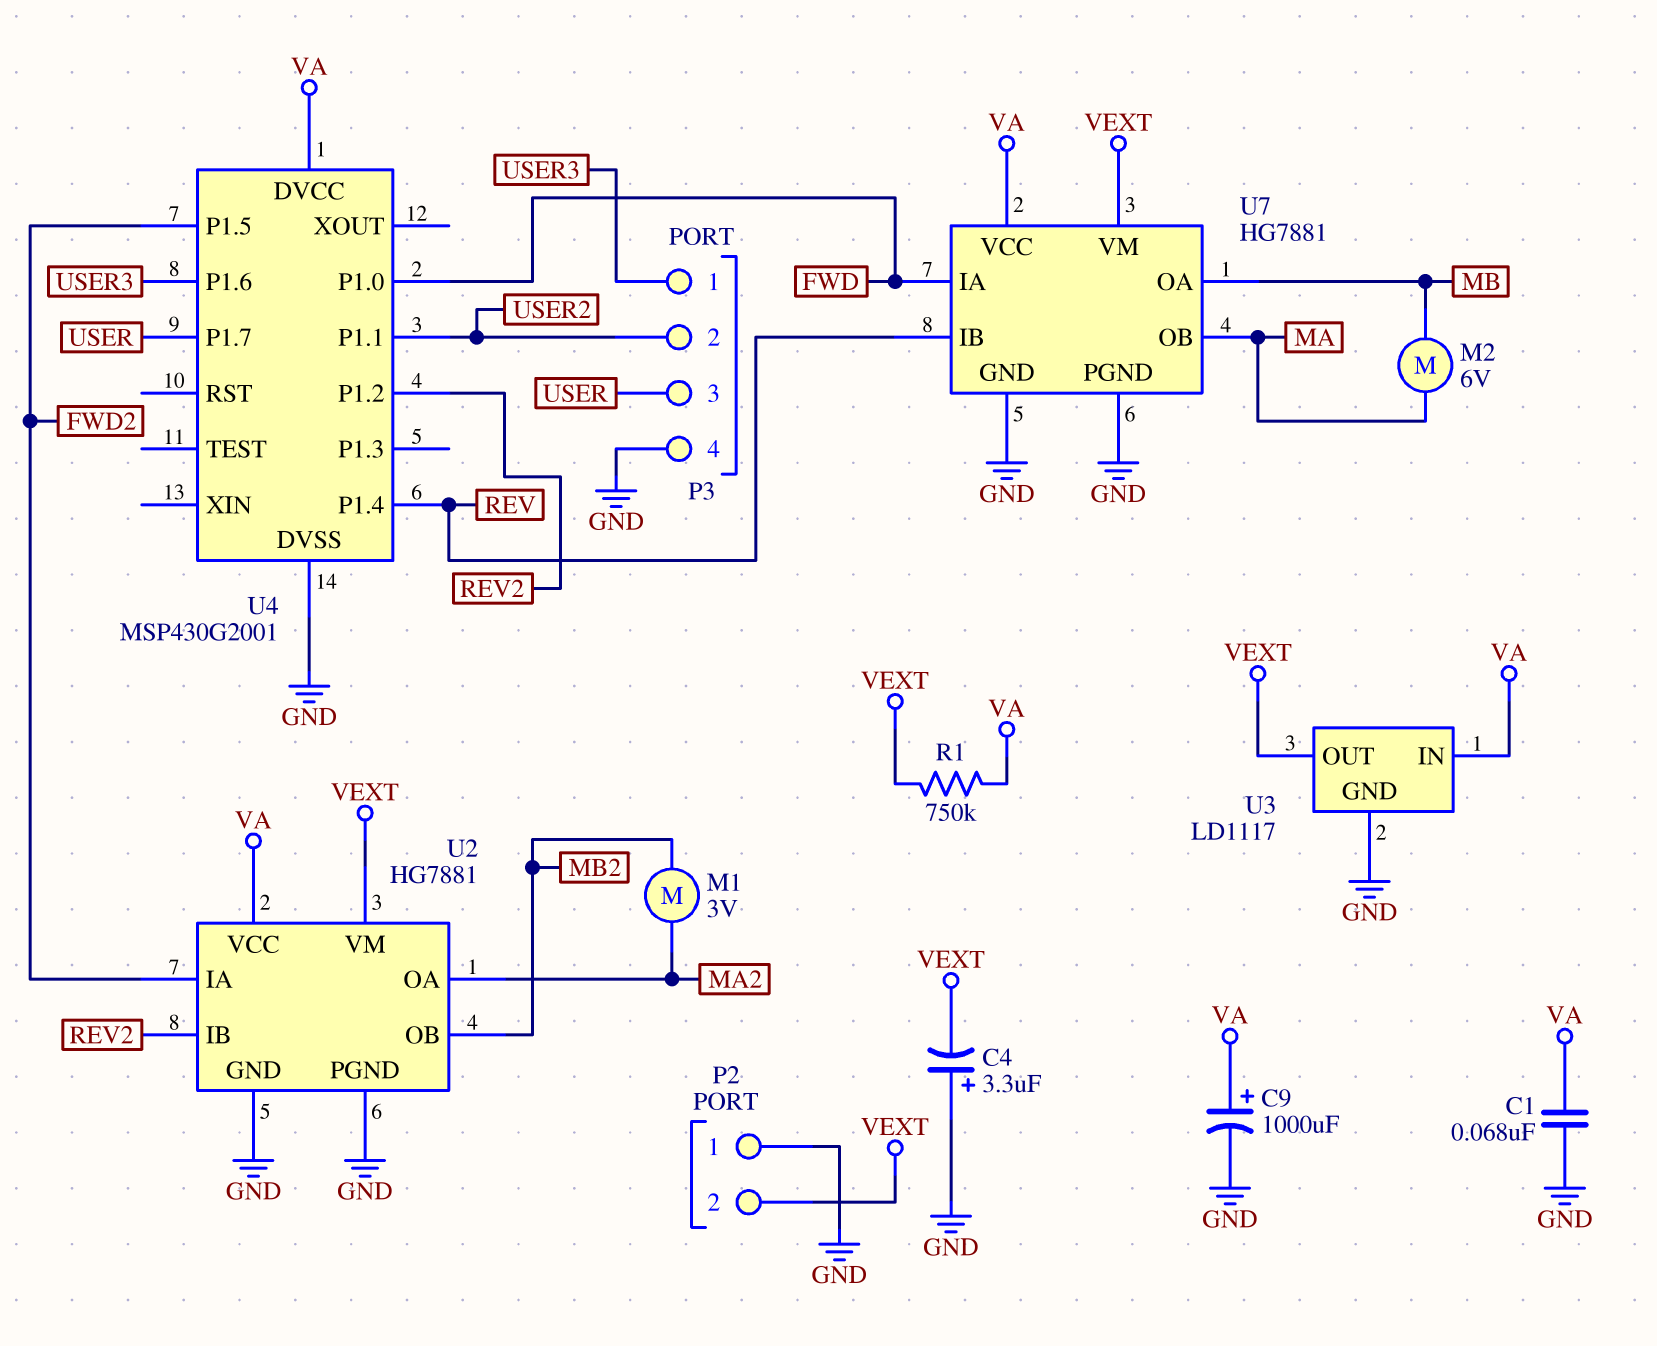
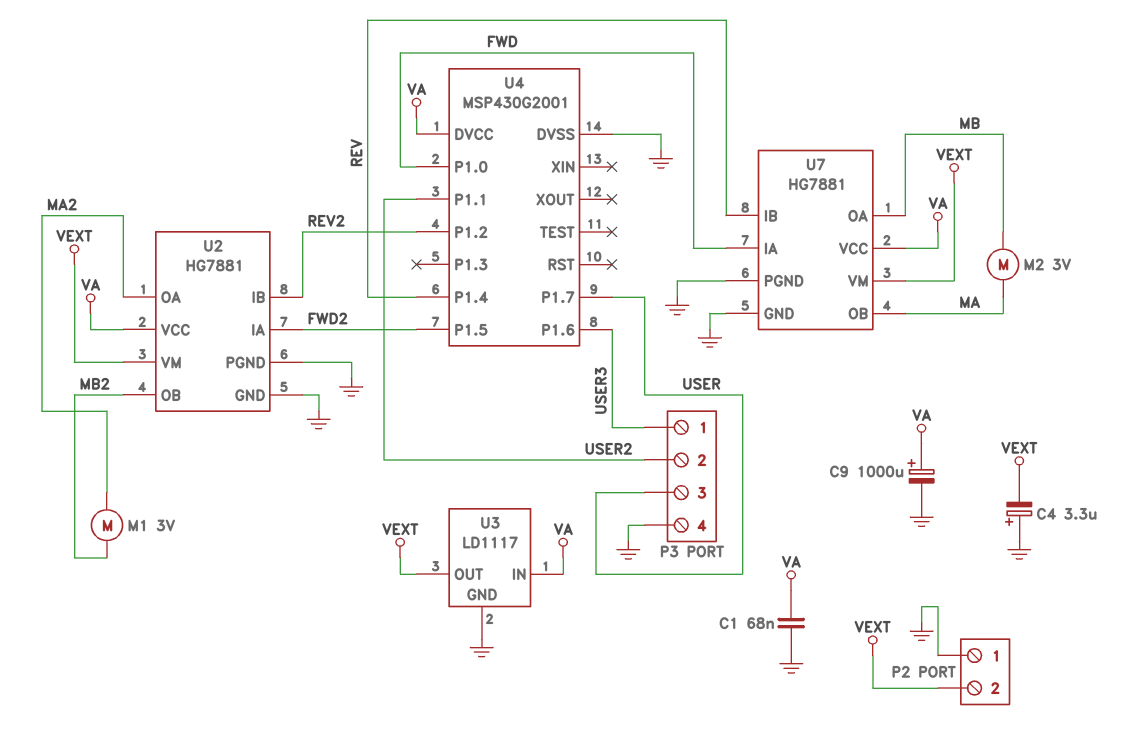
M2: motor 6V (MA, MB) -> motor 3V (MA, MB)
R1: 750k (VA, VEXT) -> none

